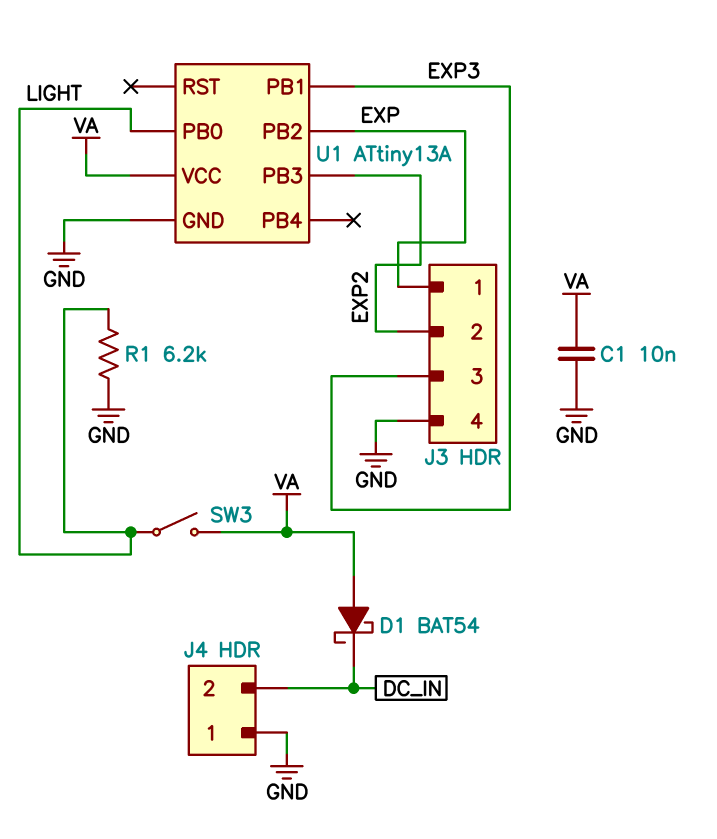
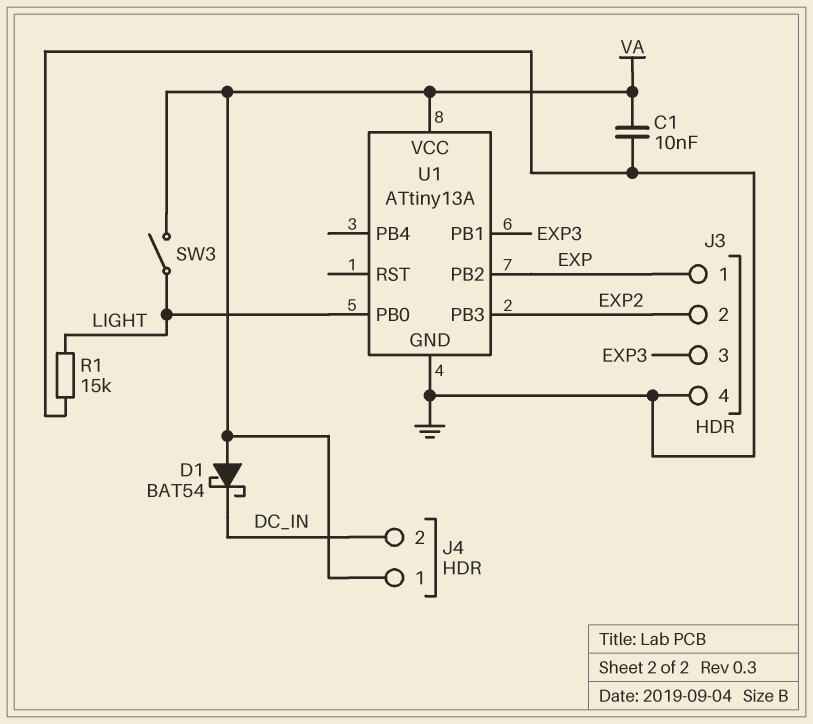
J4 pin 1: GND -> VA
R1: 6.2k (GND, LIGHT) -> 15k (GND, LIGHT)

